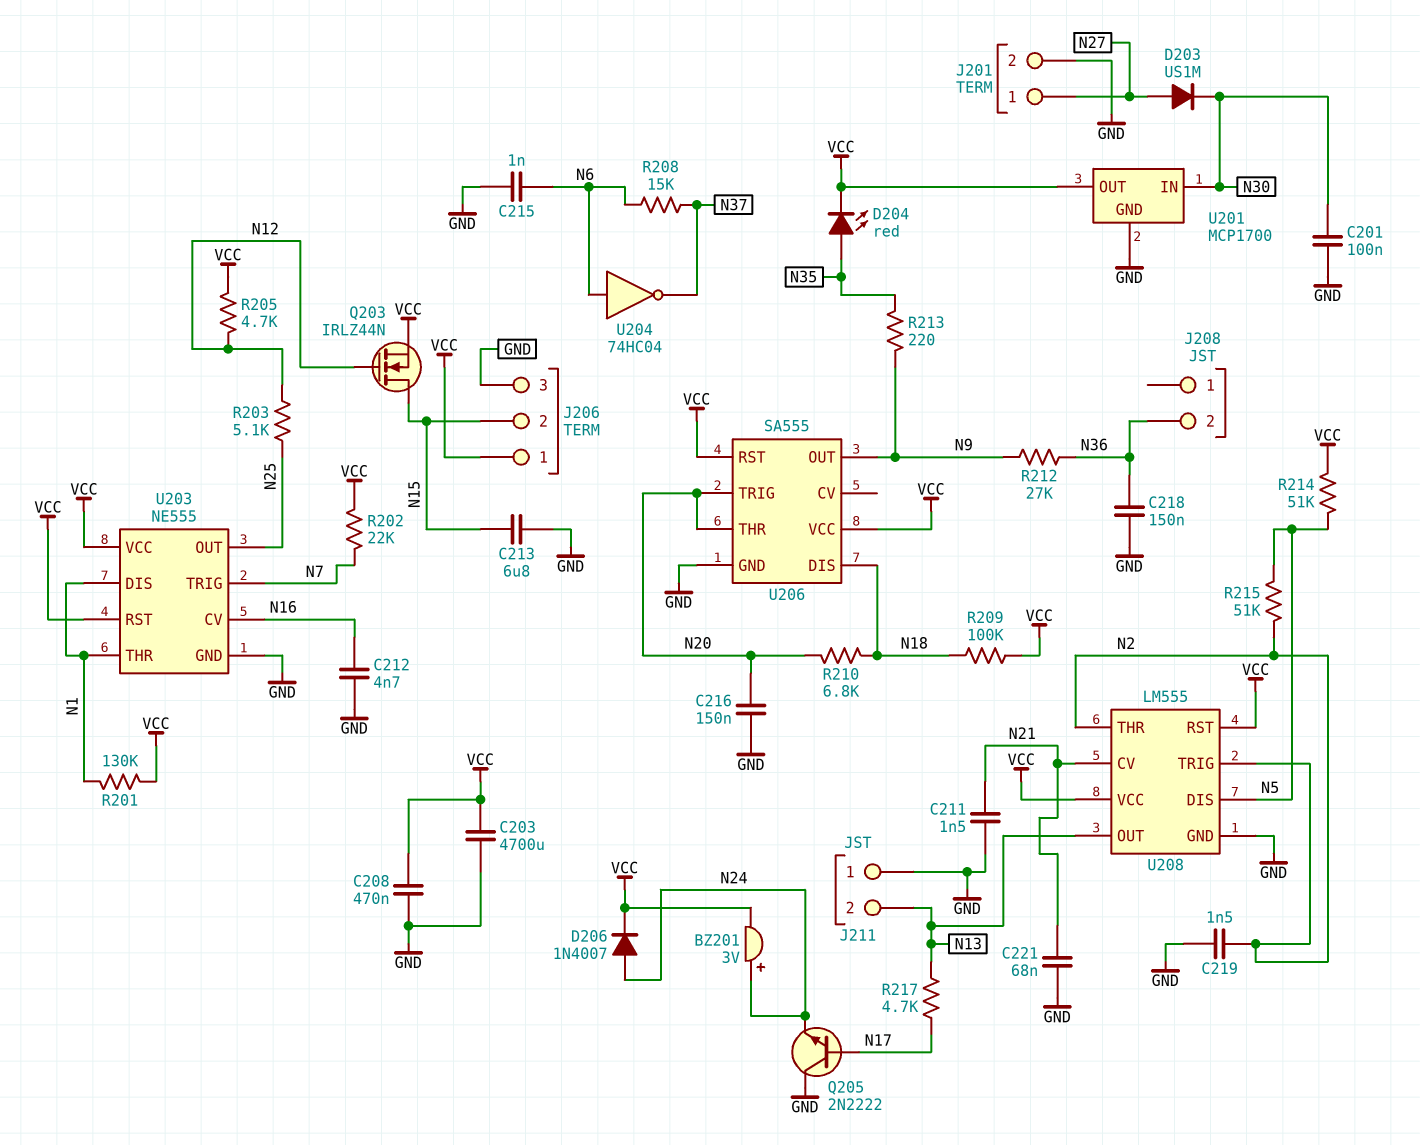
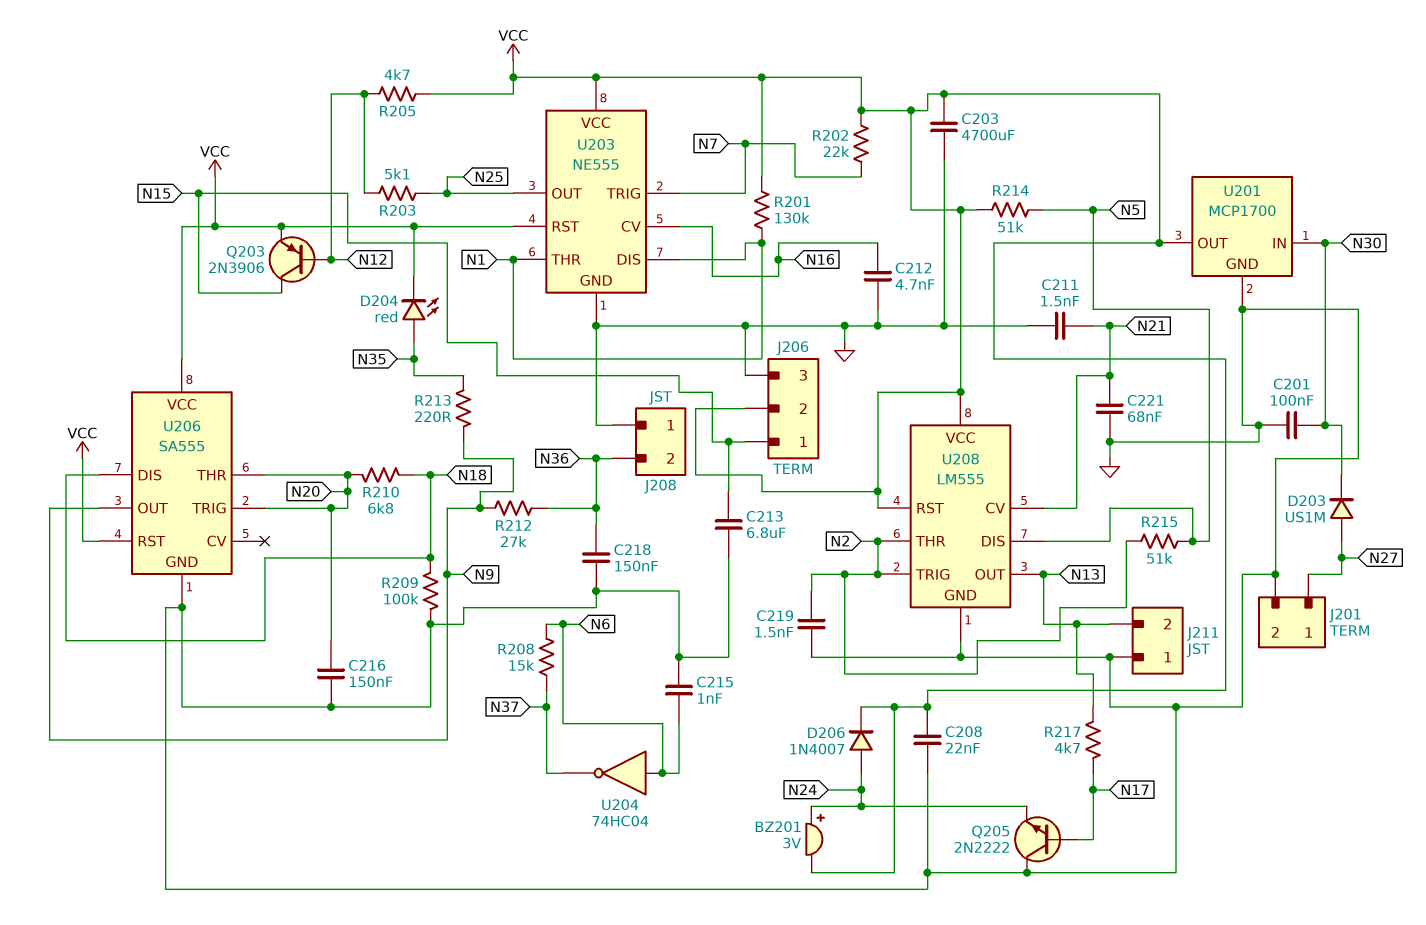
C208: 470nF (GND, VCC) -> 22nF (GND, VCC)
J206 pin 1: VCC -> N15
J206 pin 2: N15 -> VCC
J208 pin 1: none -> GND
Q203: NMOS IRLZ44N (G N12, D N15, S VCC) -> PNP 2N3906 (B N12, C N15, E VCC)
R209: 100k (N18, VCC) -> 100k (GND, N18)

